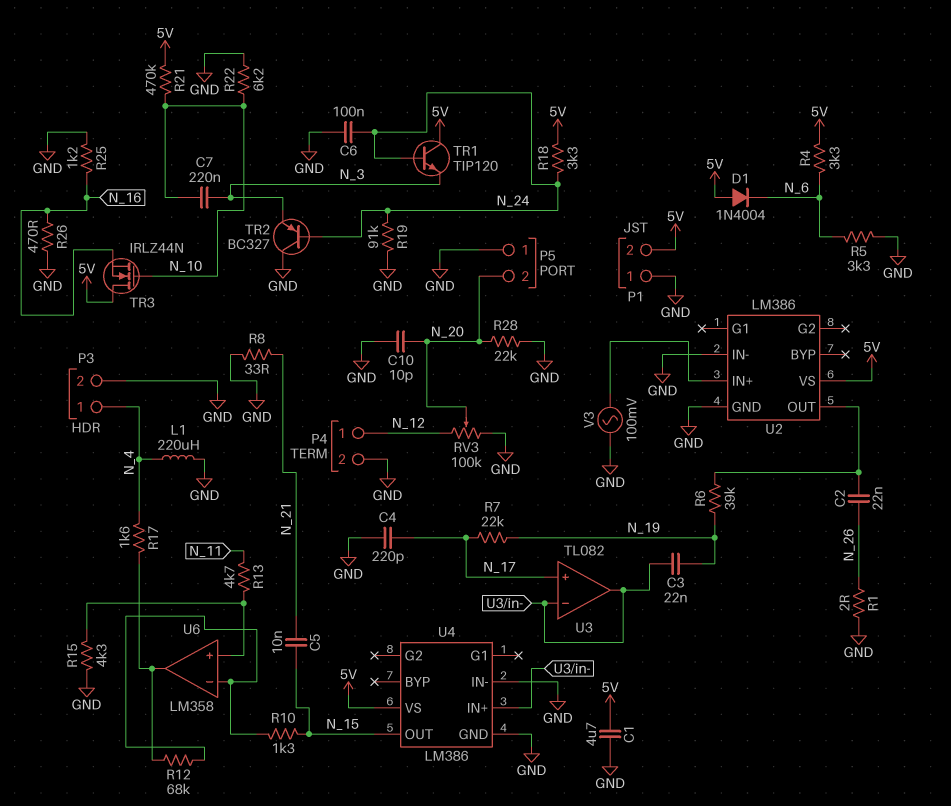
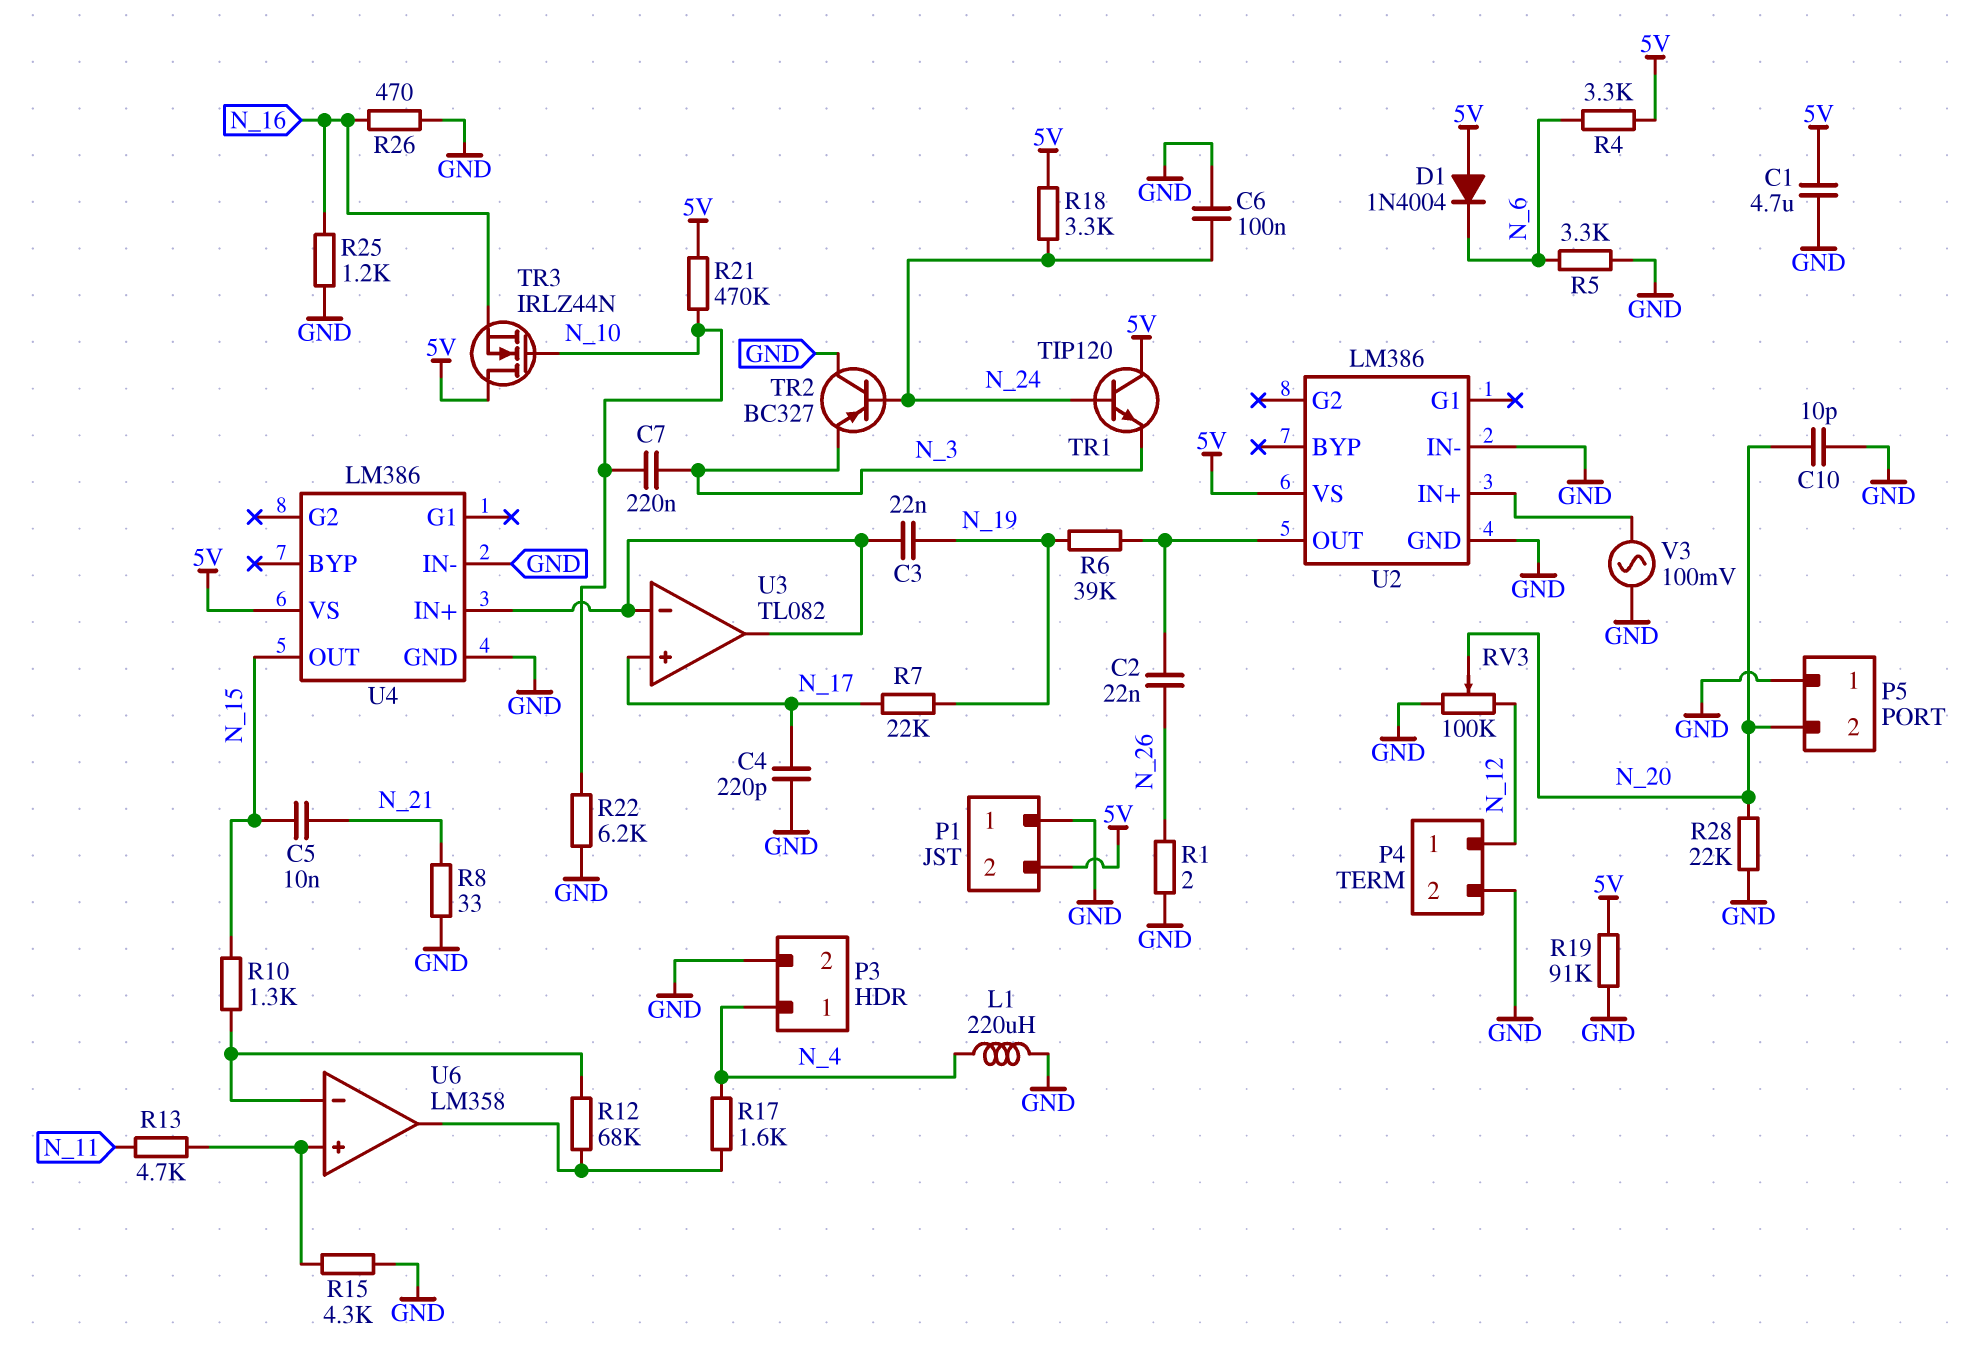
R19: 91k (GND, N_24) -> 91k (5V, GND)

